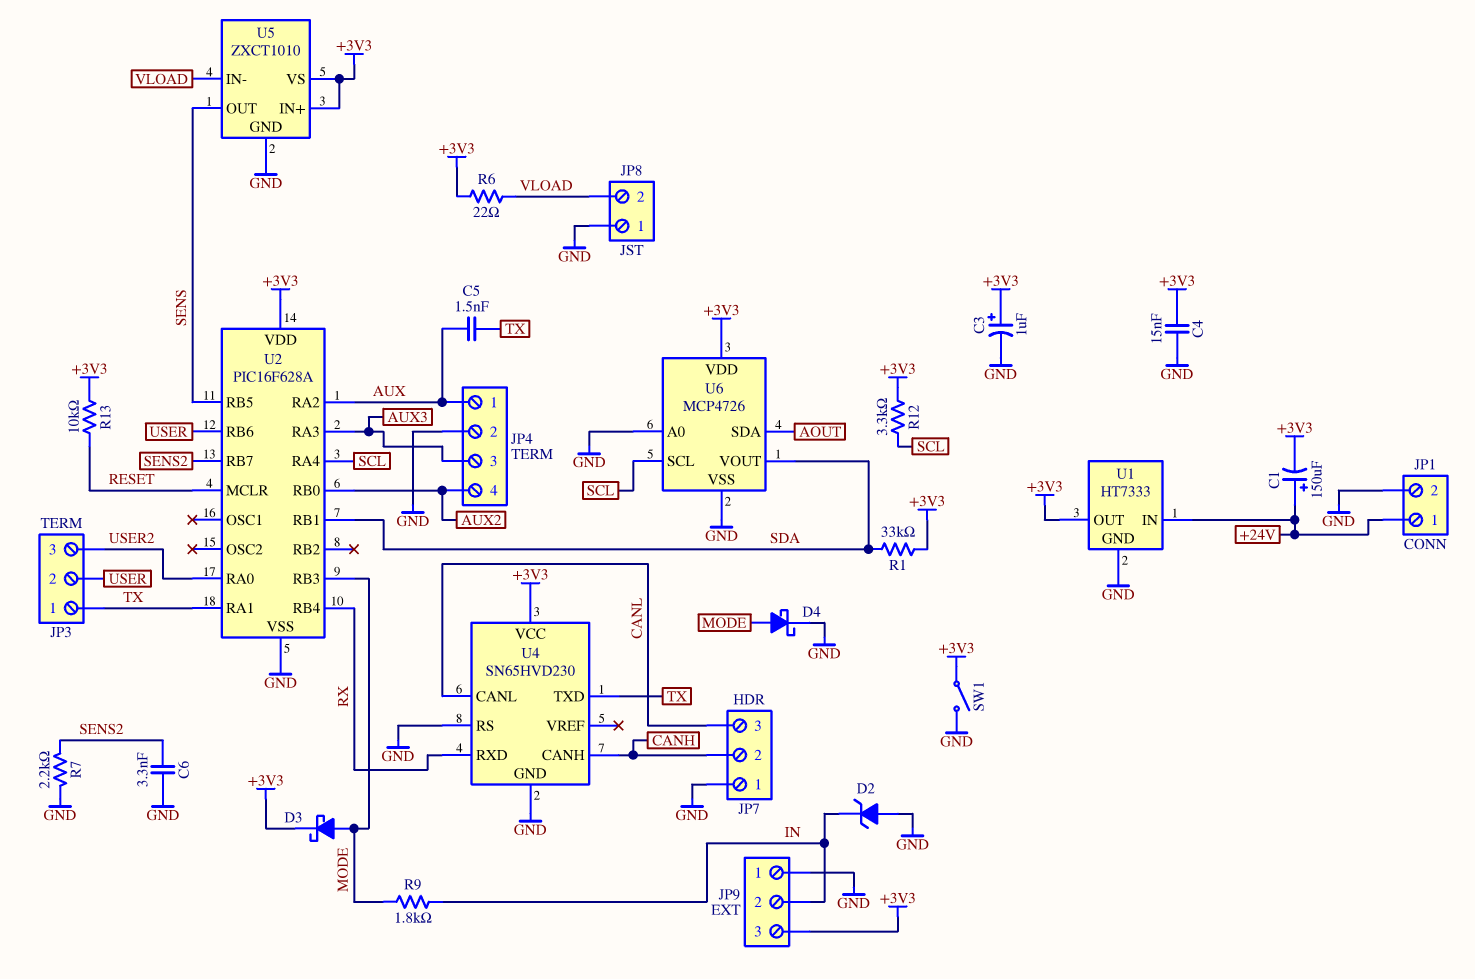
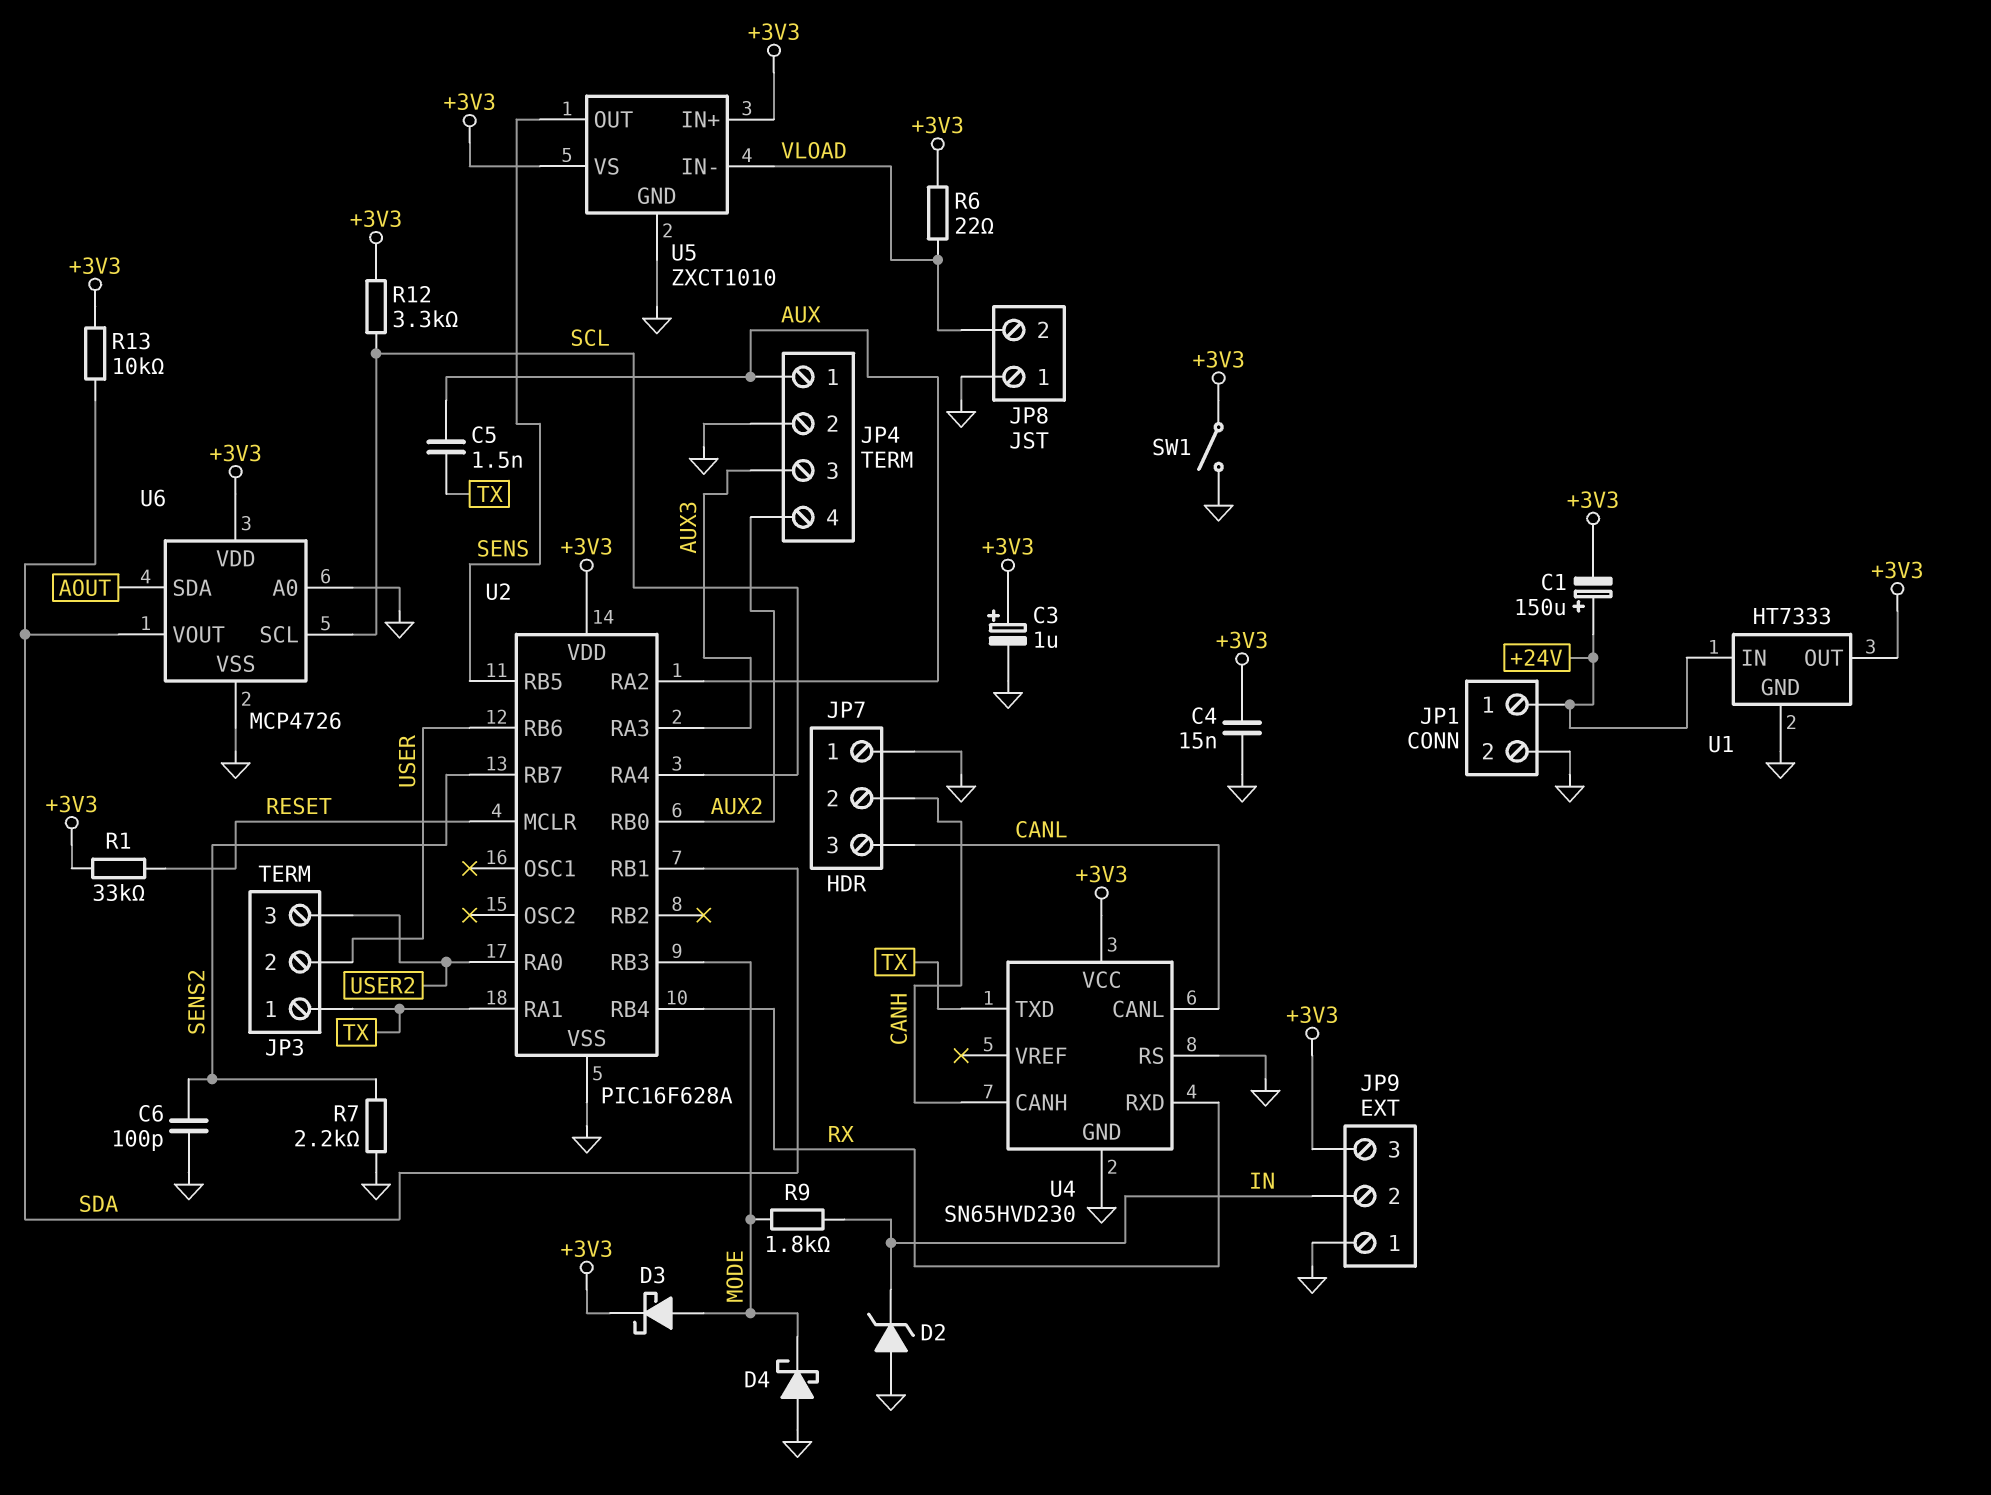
C6: 3.3nF (GND, SENS2) -> 100pF (GND, SENS2)
D4: schottky (A MODE, K GND) -> schottky (A GND, K MODE)
R1: 33k (+3V3, SDA) -> 33k (+3V3, RESET)
R13: 10k (+3V3, RESET) -> 10k (+3V3, SDA)

